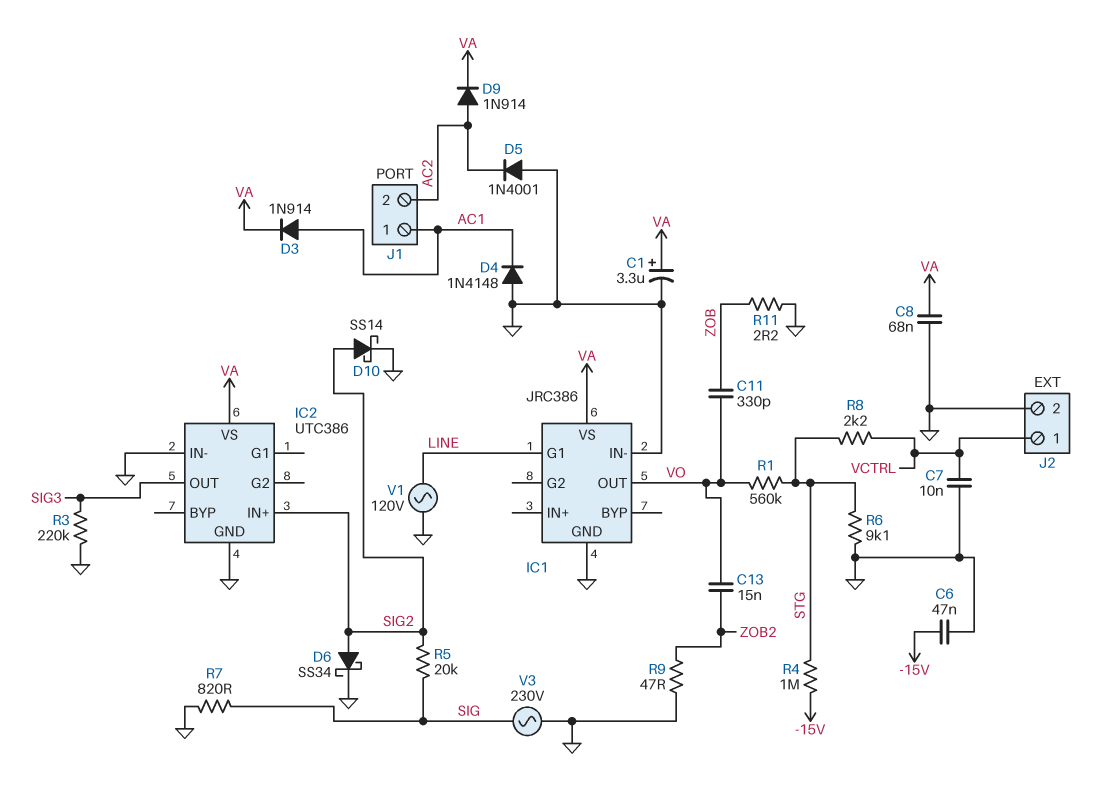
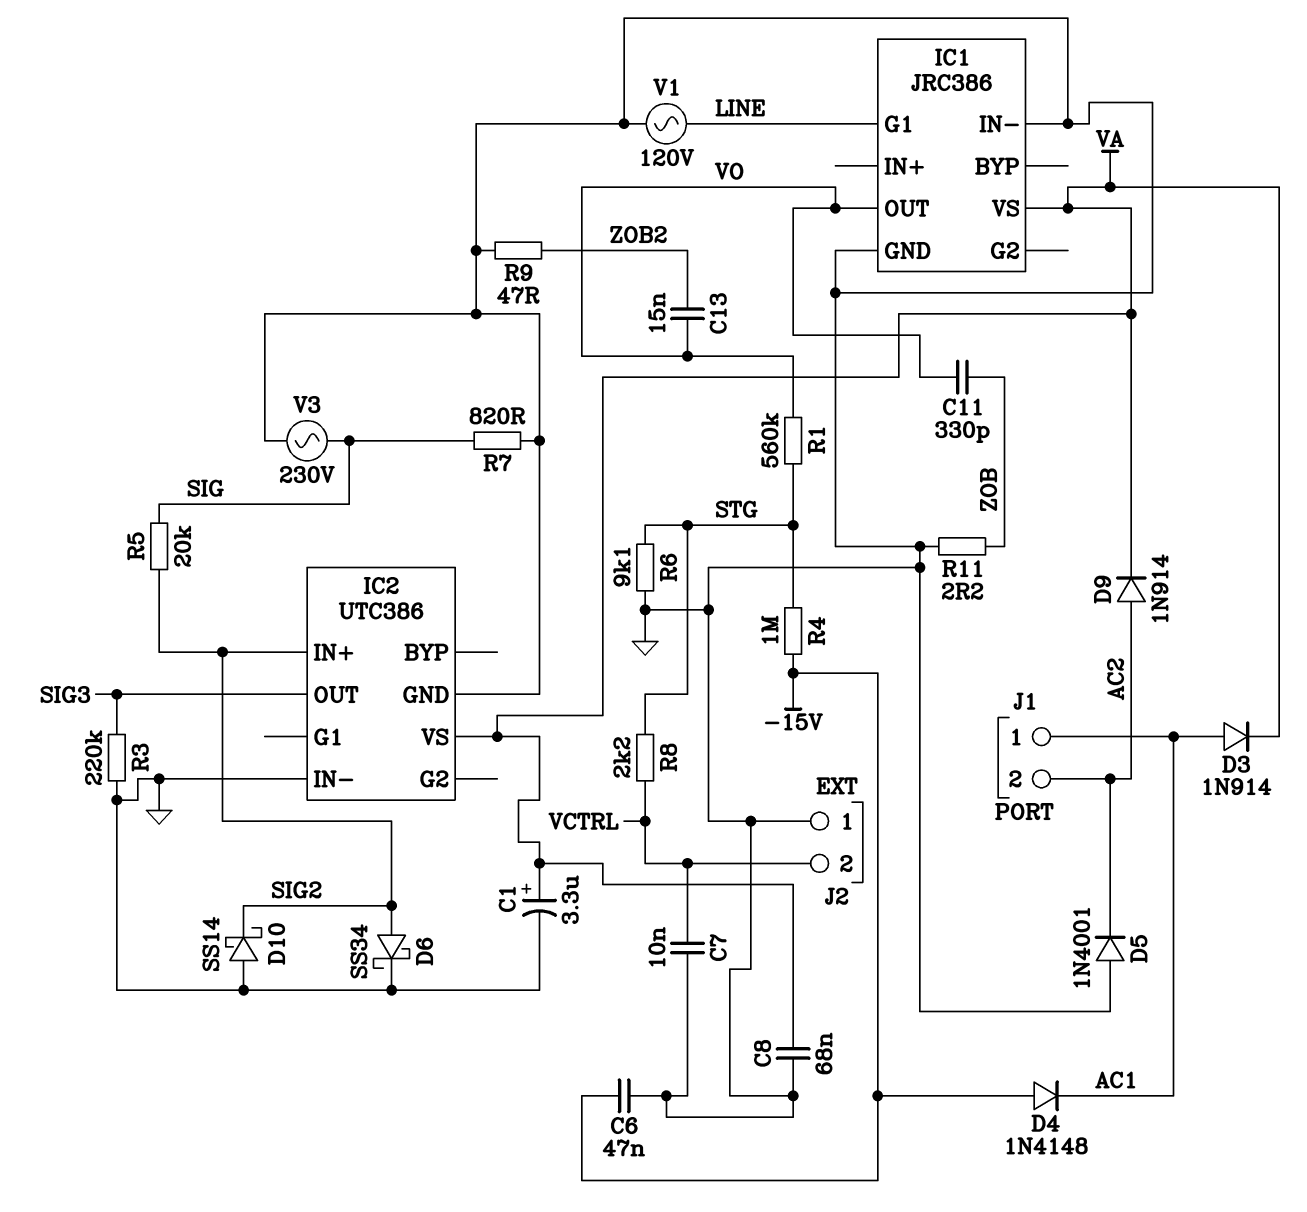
D4: diode 1N4148 (A GND, K AC1) -> diode 1N4148 (A -15V, K AC1)
D10: schottky SS14 (A SIG2, K GND) -> schottky SS14 (A GND, K SIG2)
J2 pin 1: VCTRL -> GND
J2 pin 2: GND -> VCTRL

